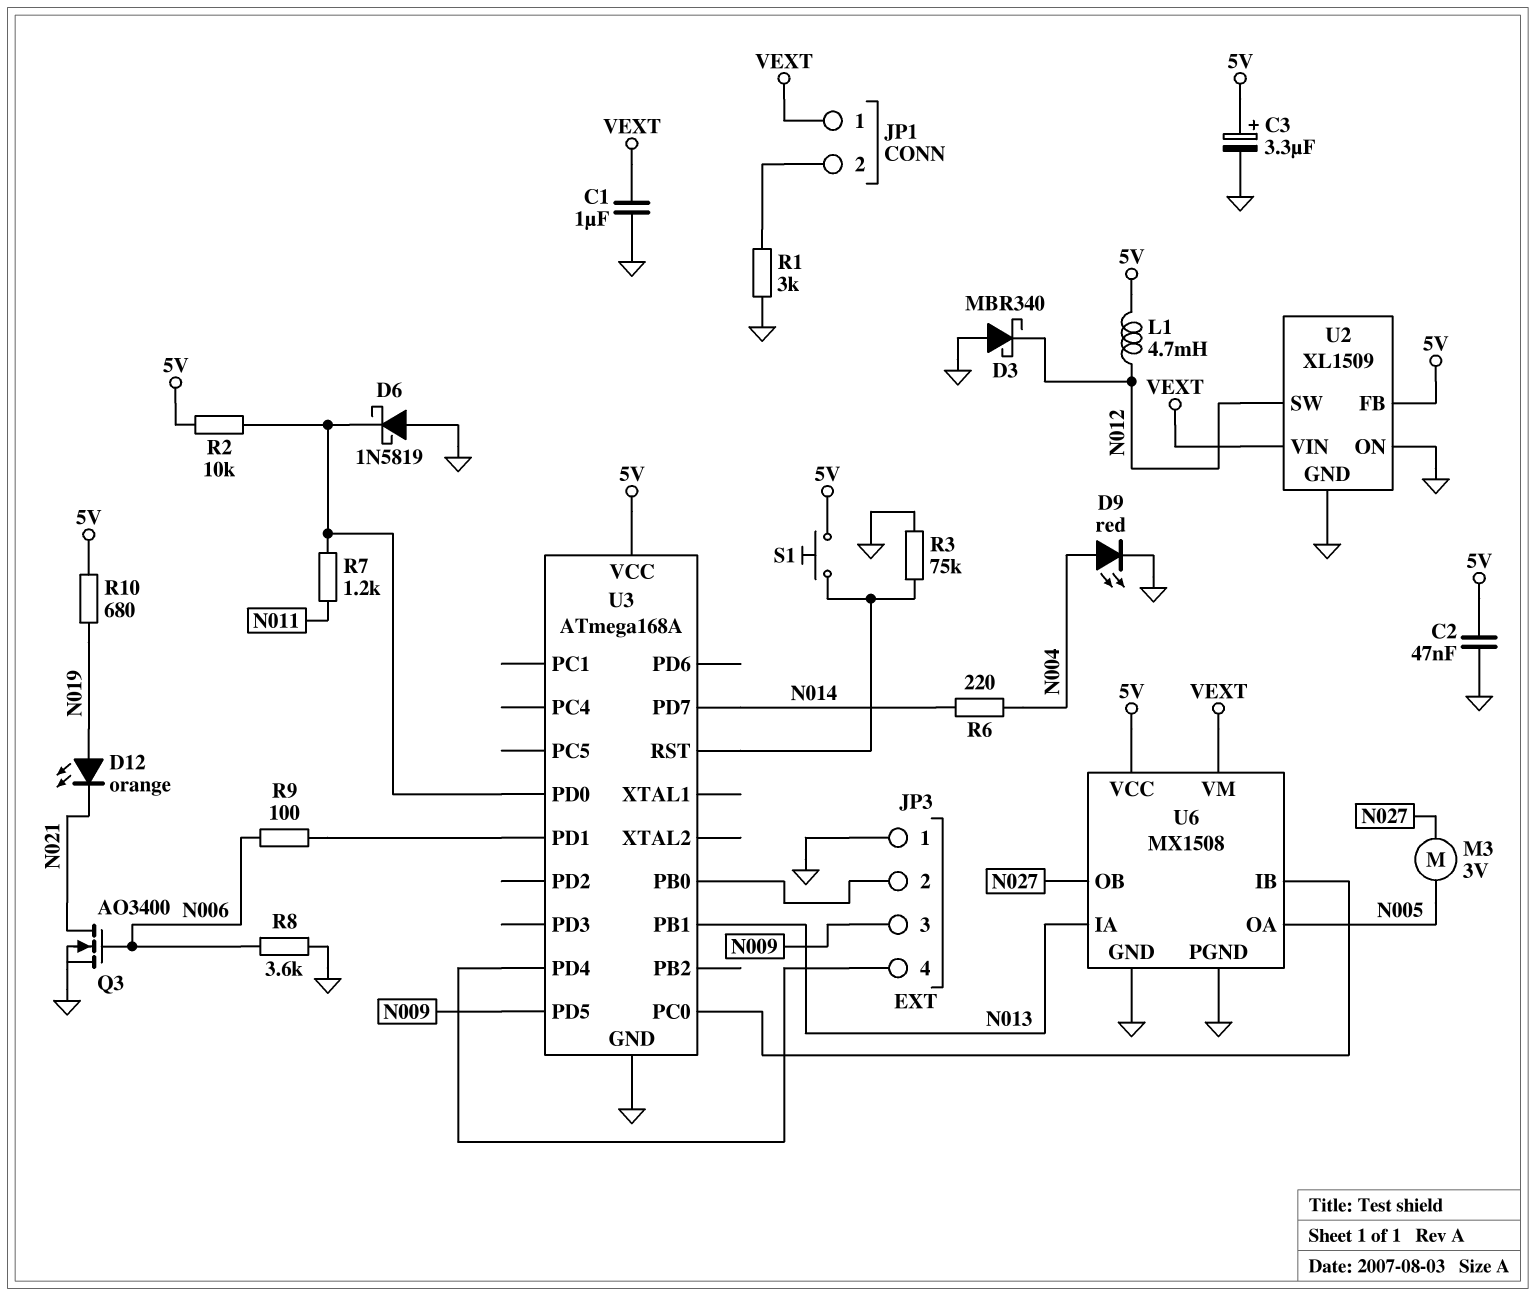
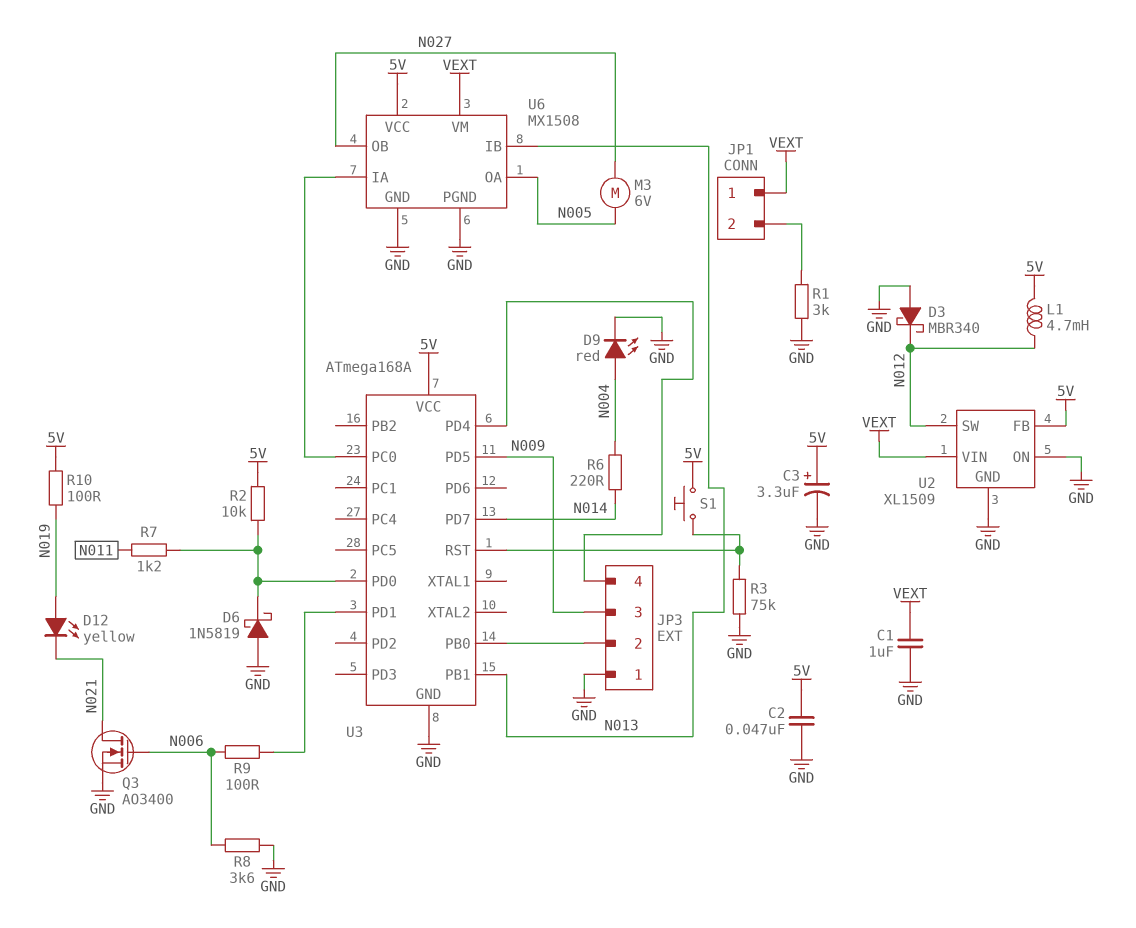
D12: LED orange (A N019, K N021) -> LED yellow (A N019, K N021)
M3: motor 3V (N005, N027) -> motor 6V (N005, N027)
R10: 680 (5V, N019) -> 100 (5V, N019)
U6 pin IA: N013 -> U3/PC0
U6 pin IB: U3/PC0 -> N013

